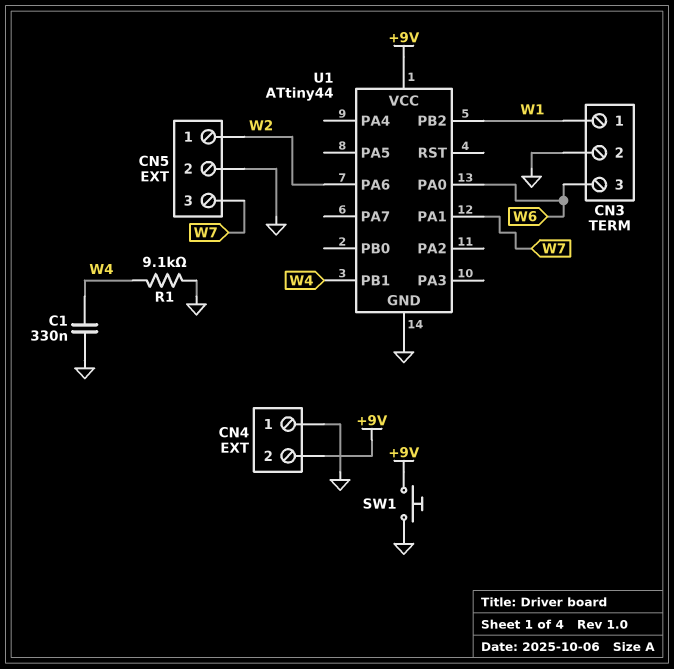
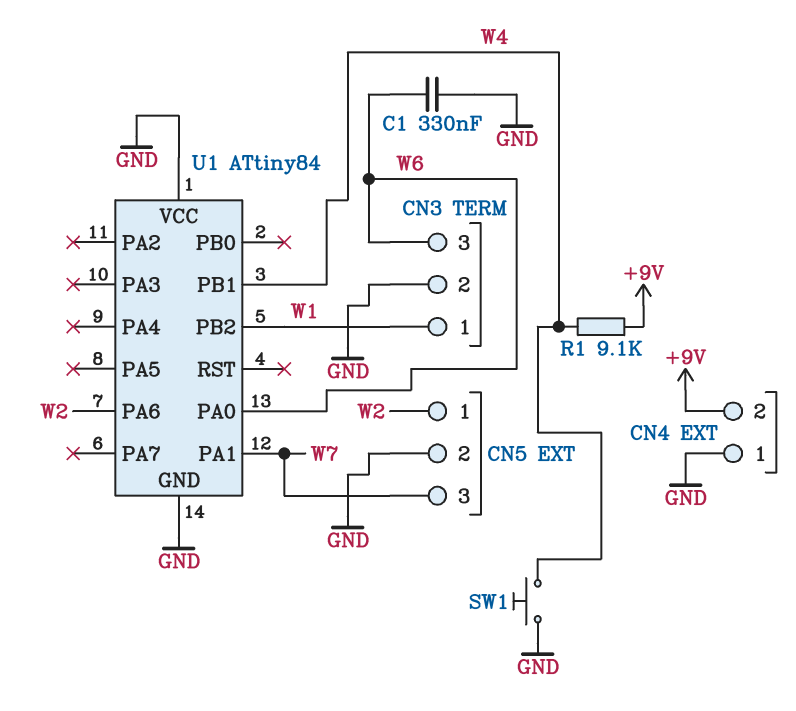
C1: 330nF (GND, W4) -> 330nF (GND, W6)
R1: 9.1k (GND, W4) -> 9.1k (+9V, W4)
SW1: button (+9V, GND) -> button (GND, W4)
U1: ATtiny44 -> ATtiny84
U1 pin VCC: +9V -> GND

